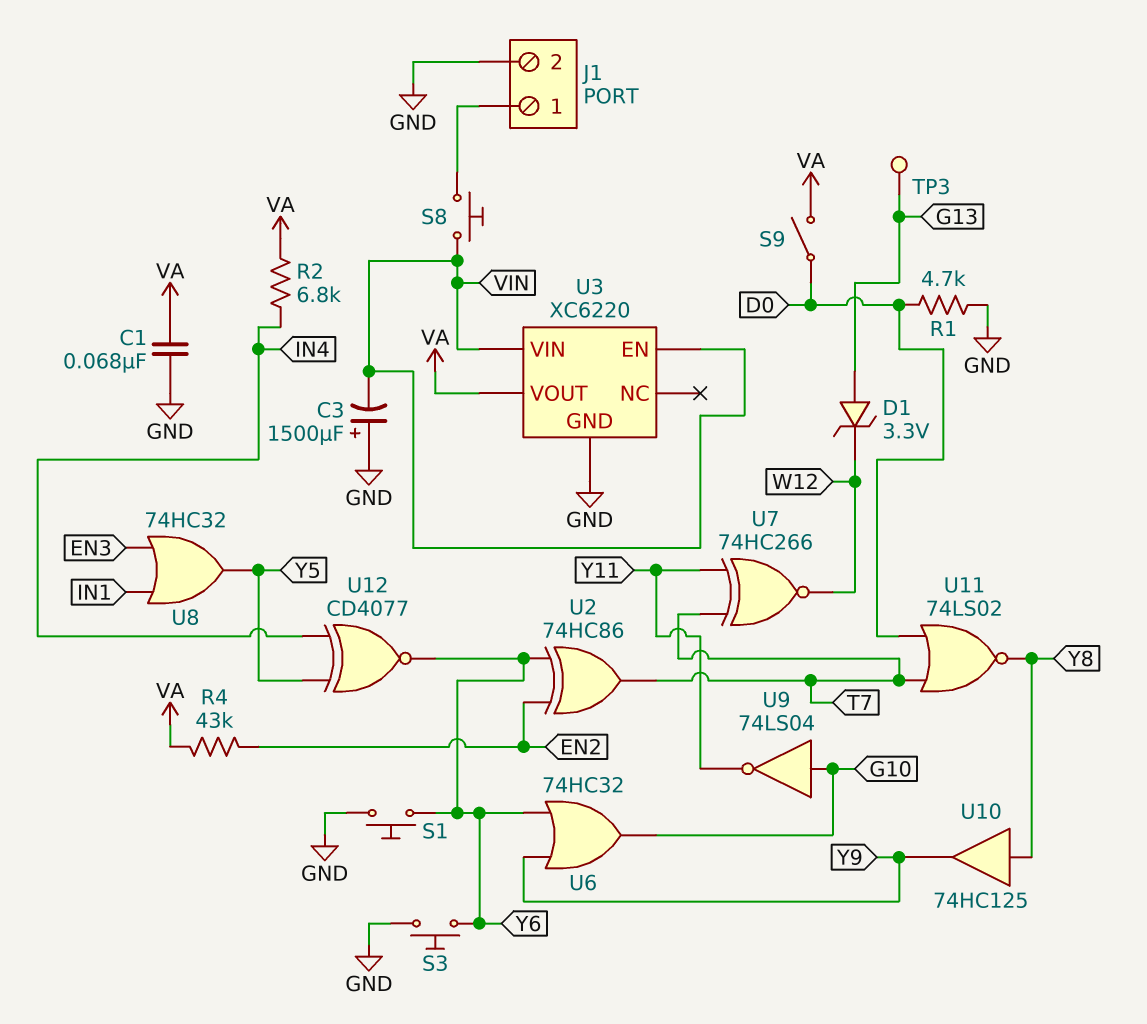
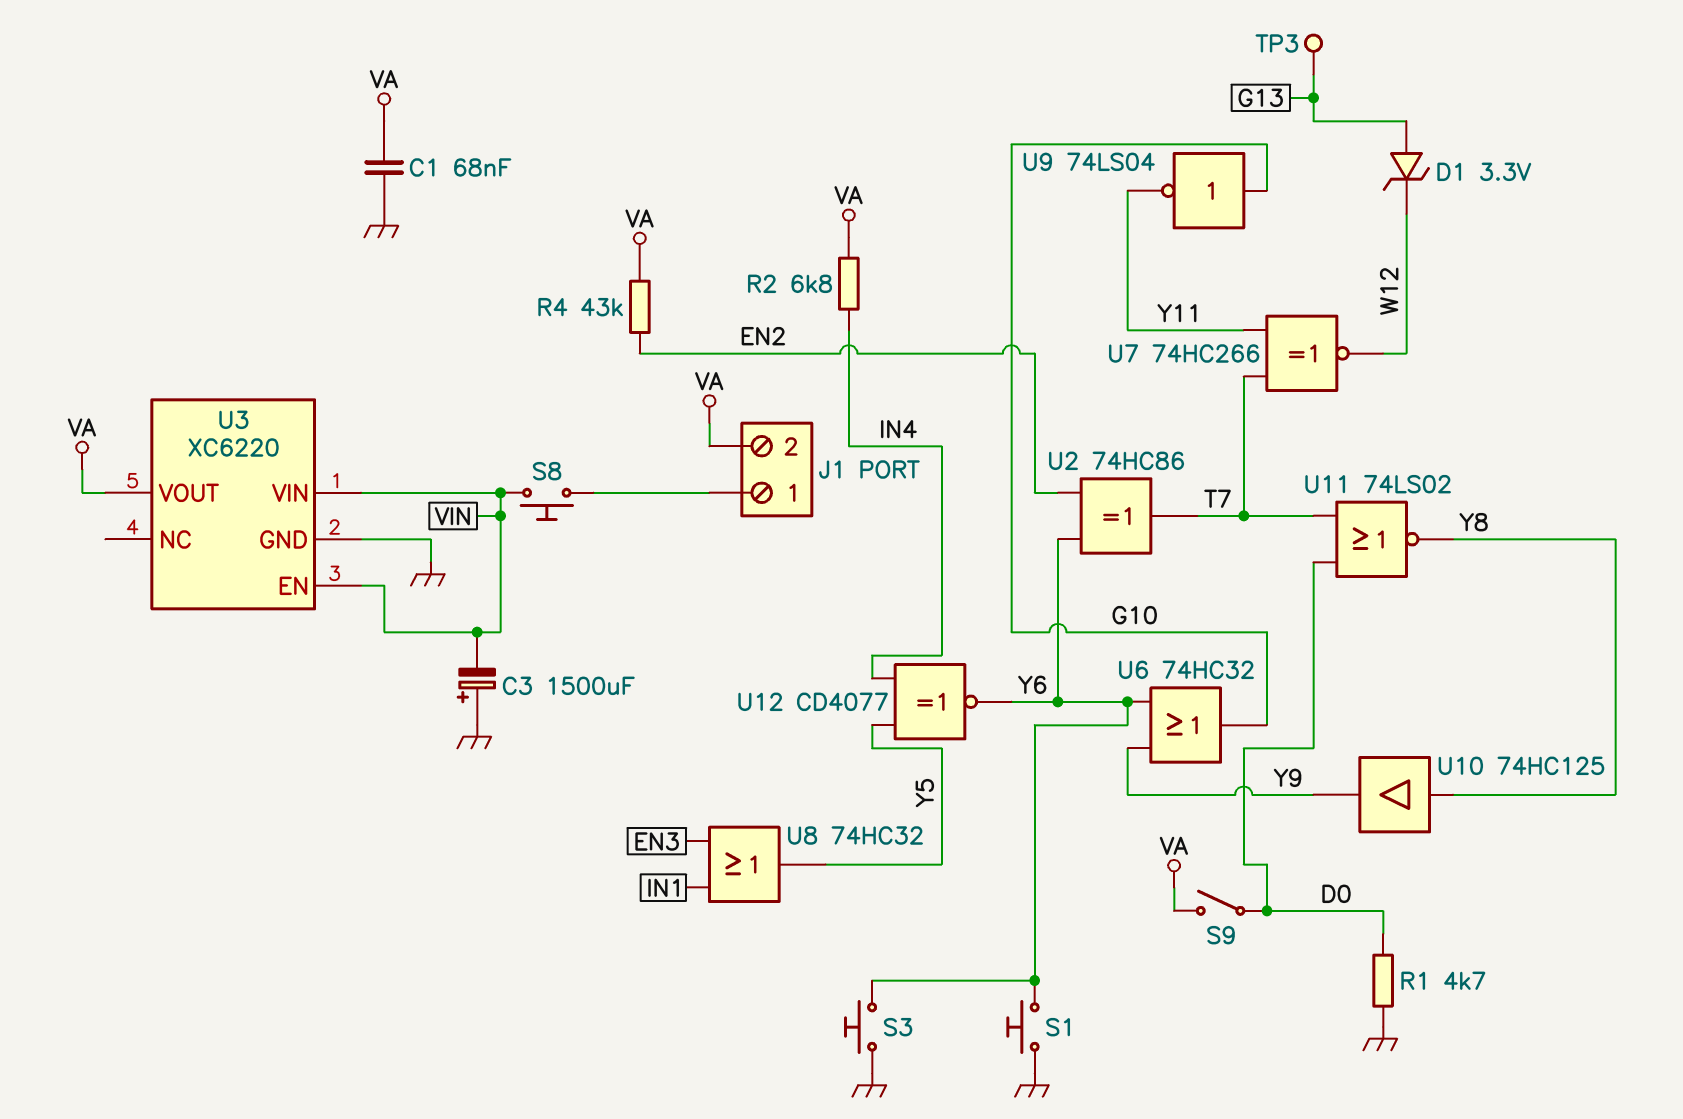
J1 pin 2: GND -> VA

